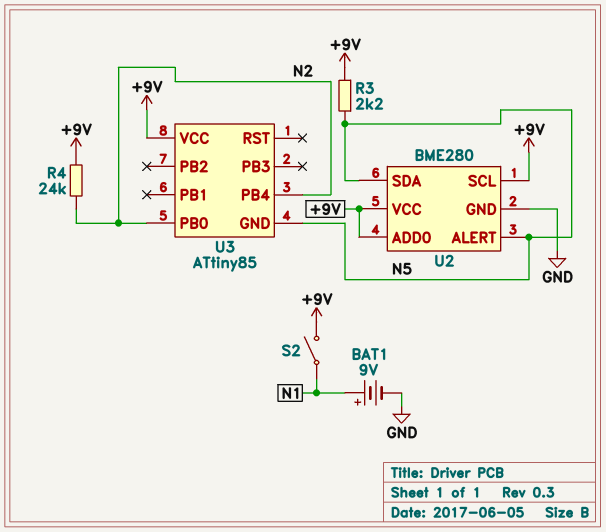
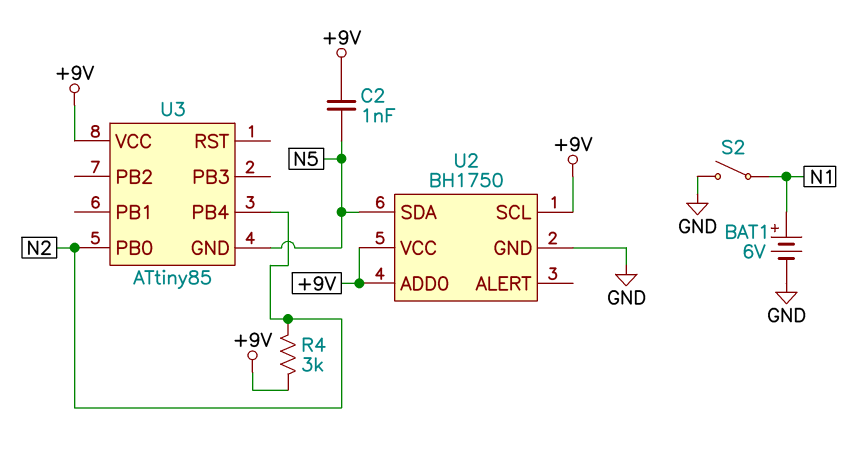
BAT1: 9V (plus N1, minus GND) -> 6V (plus N1, minus GND)
C2: none -> 1nF (+9V, N5)
R3: 2.2k (+9V, N5) -> none
R4: 24k (+9V, N2) -> 3k (+9V, N2)
S2: switch (+9V, N1) -> switch (GND, N1)
U2: BME280 -> BH1750
U2 pin ALERT: N5 -> none

